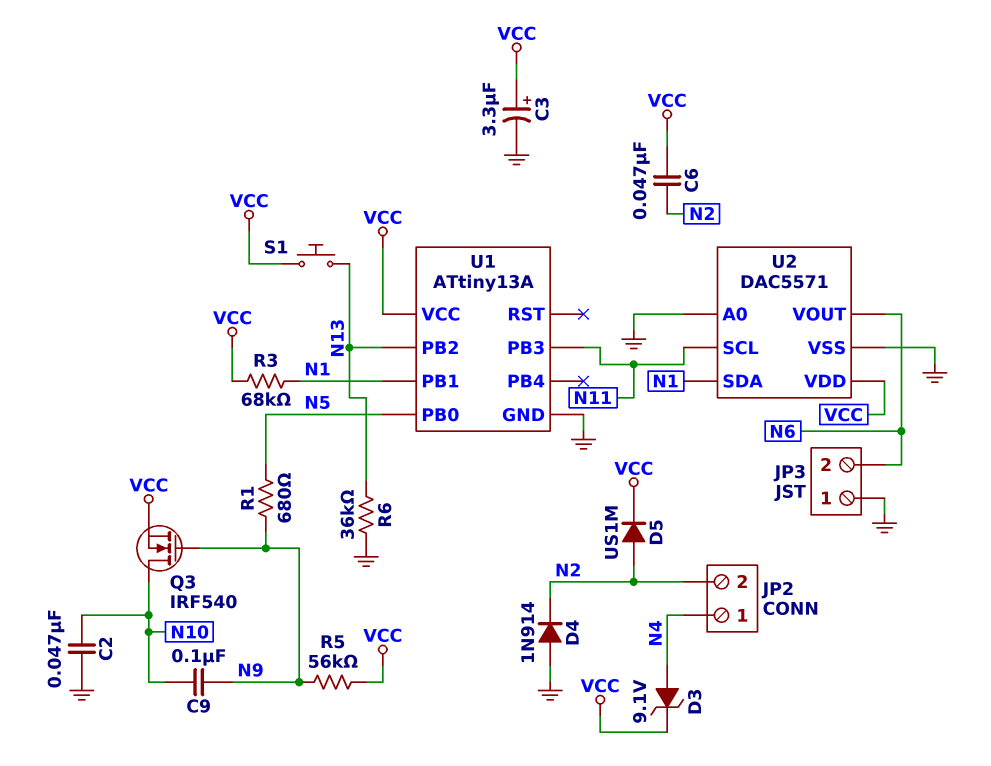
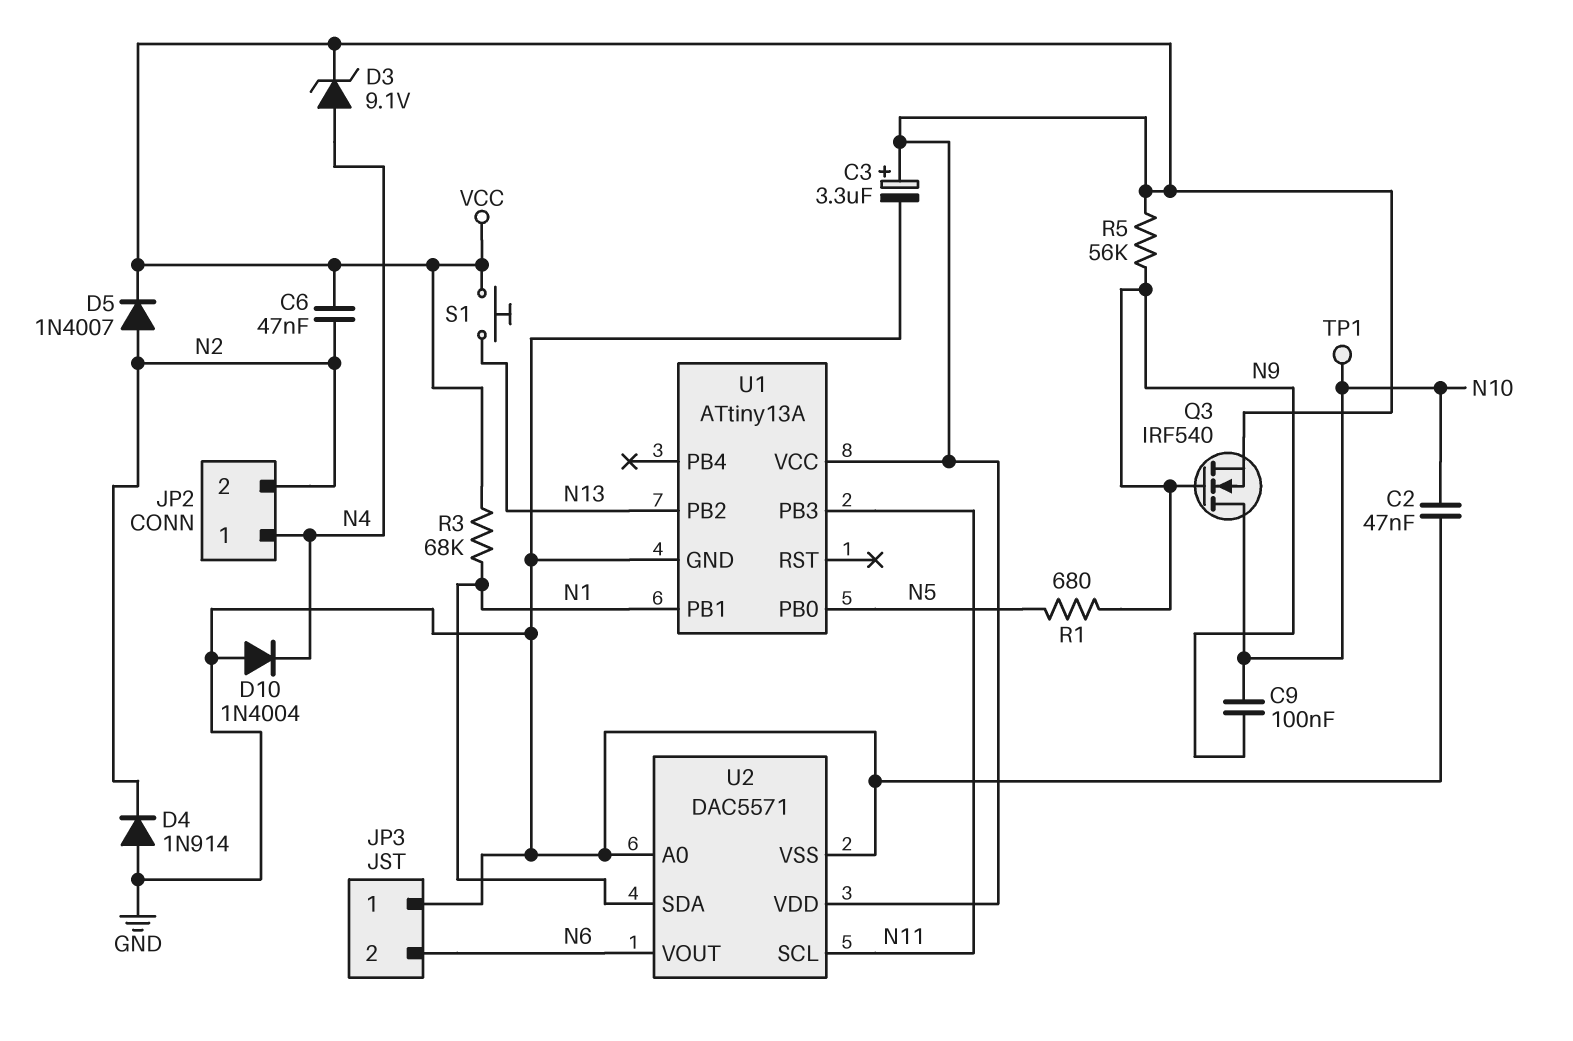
D5: diode US1M (A N2, K VCC) -> diode 1N4007 (A N2, K VCC)
D10: none -> diode 1N4004 (A GND, K N4)
R6: 36k (GND, N13) -> none
TP1: none -> test point (N10)

